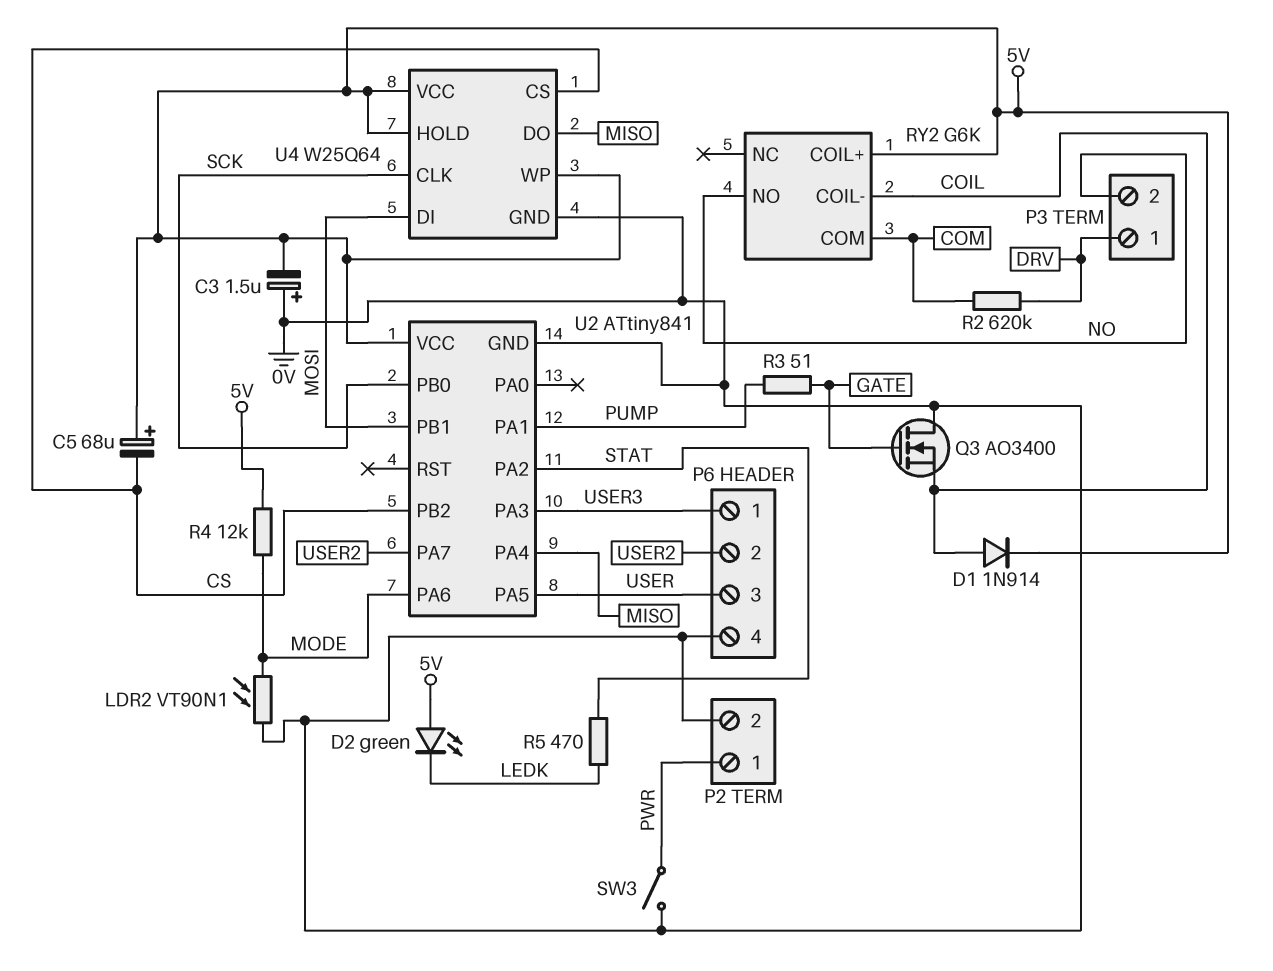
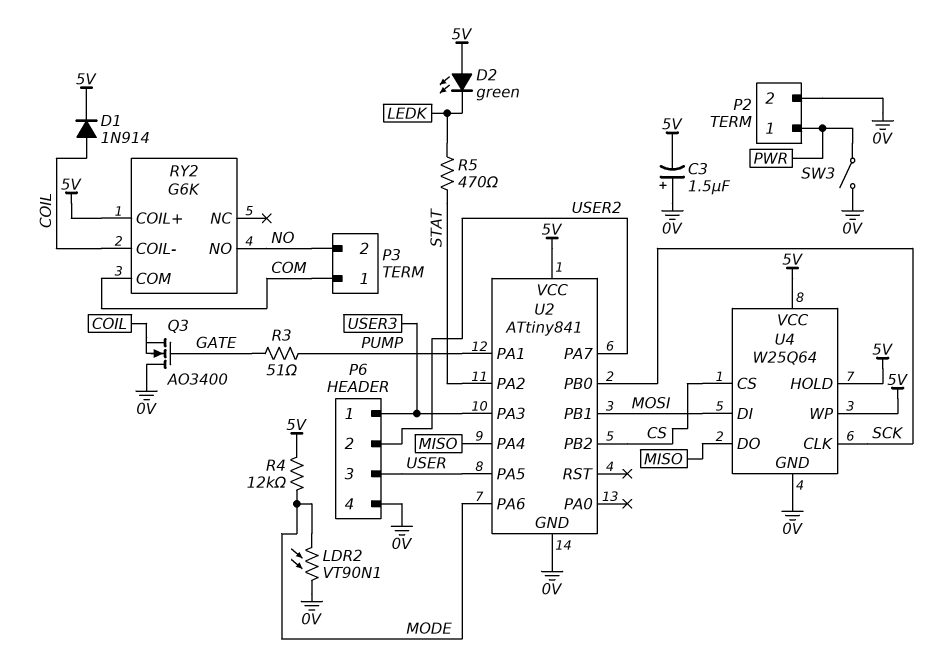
C5: 68uF (plus 5V, minus CS) -> none
P3 pin 1: DRV -> COM
R2: 620k (COM, DRV) -> none

